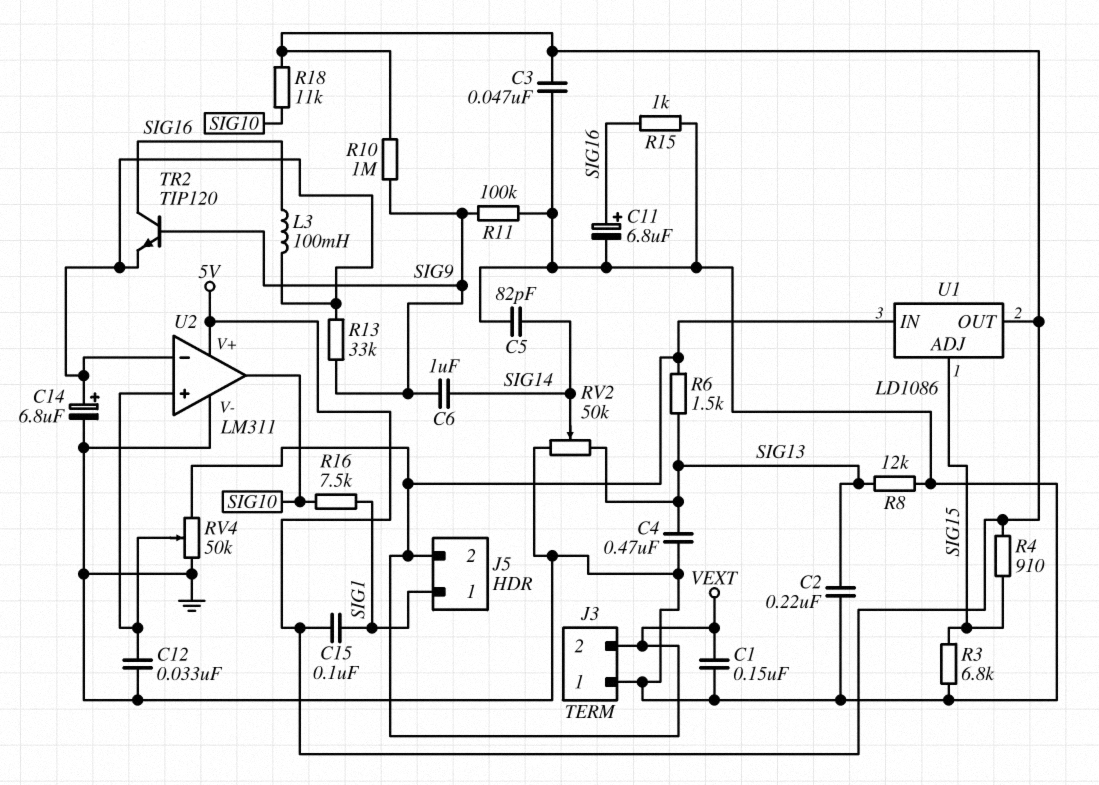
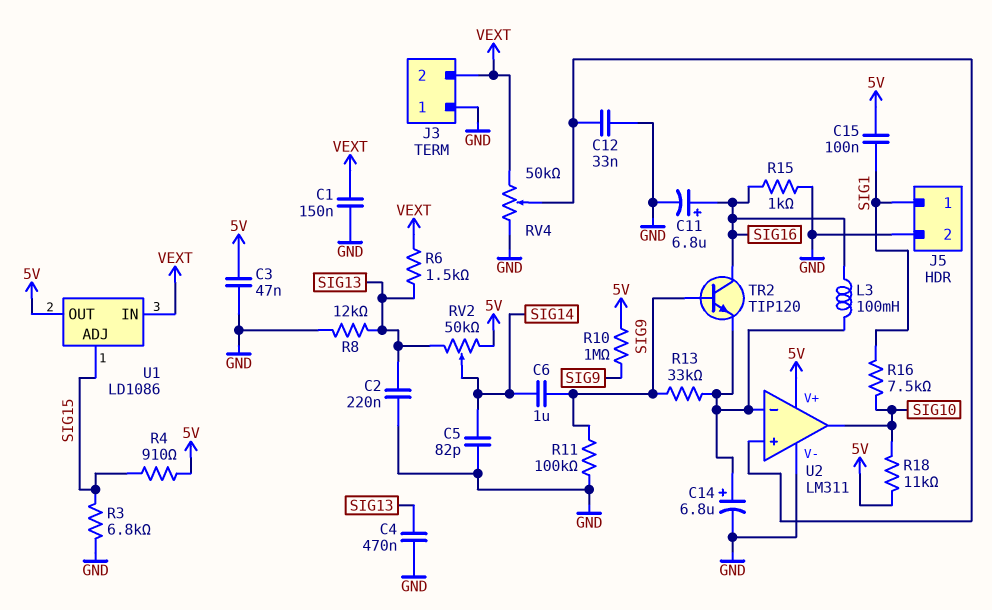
J5 pin 2: VEXT -> GND
RV2: 50k (GND, SIG13, wiper SIG14) -> 50k (5V, SIG13, wiper SIG14)

